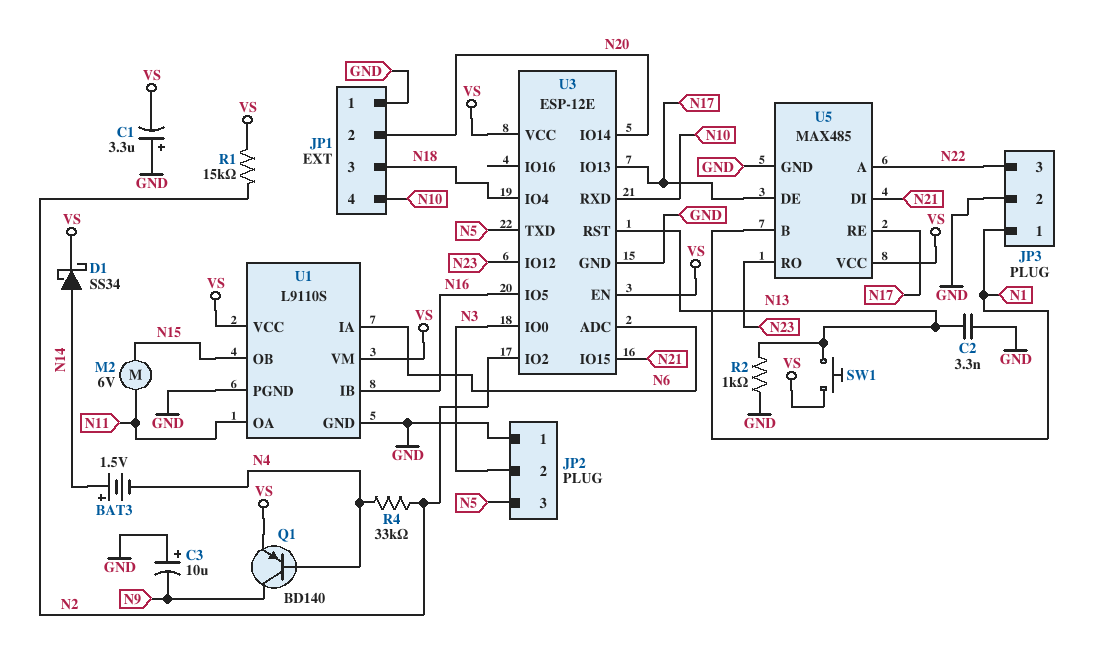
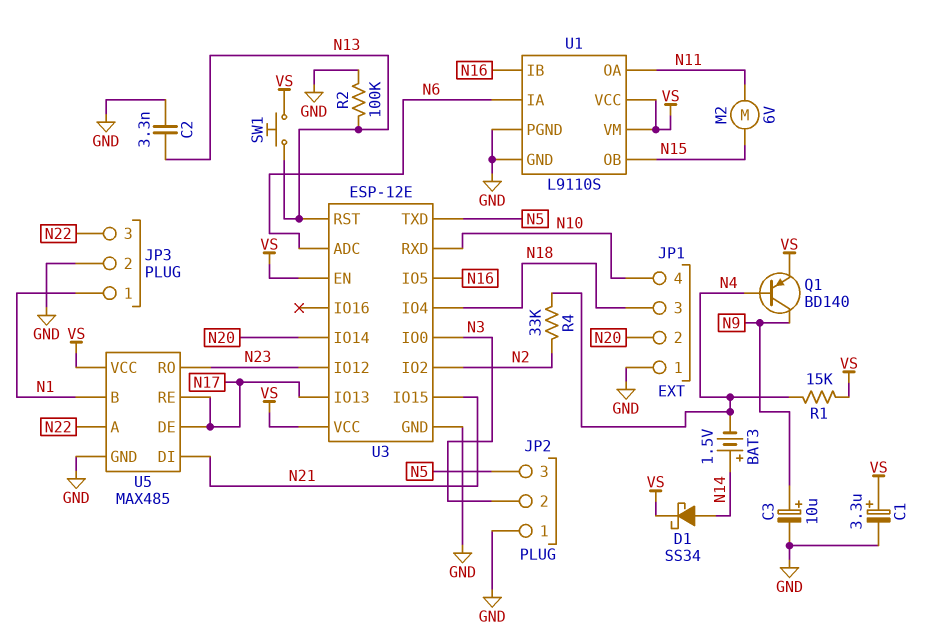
C1: 3.3uF (plus GND, minus VS) -> 3.3uF (plus VS, minus GND)
C3: 10uF (plus GND, minus N9) -> 10uF (plus N9, minus GND)
R1: 15k (N2, VS) -> 15k (N4, VS)
R2: 1k (GND, N13) -> 100k (GND, N13)

